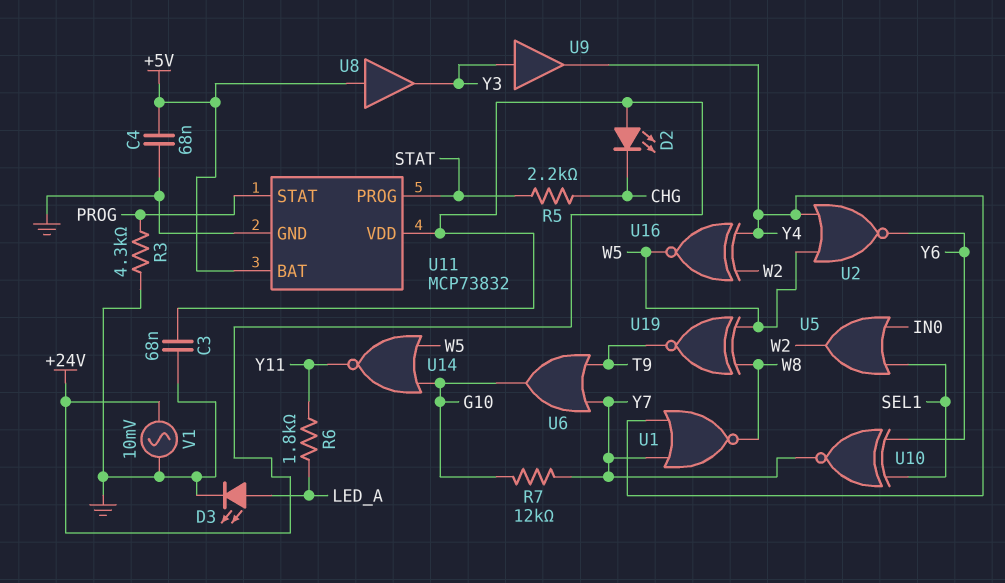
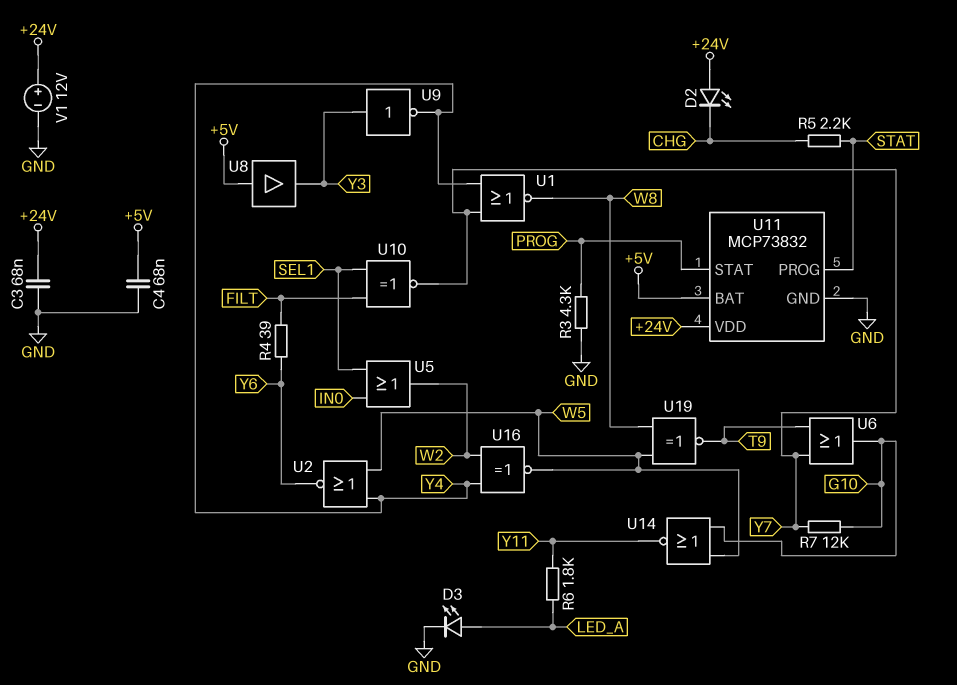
R4: none -> 39 (FILT, Y6)
U9: buffer (in Y3, out Y4) -> NOT (in Y3, out Y4)
U10: XNOR (in SEL1, in Y6, out Y7) -> XNOR (in FILT, in SEL1, out Y7)
V1: AC 10mV (+24V, GND) -> 12V (plus +24V, minus GND)

